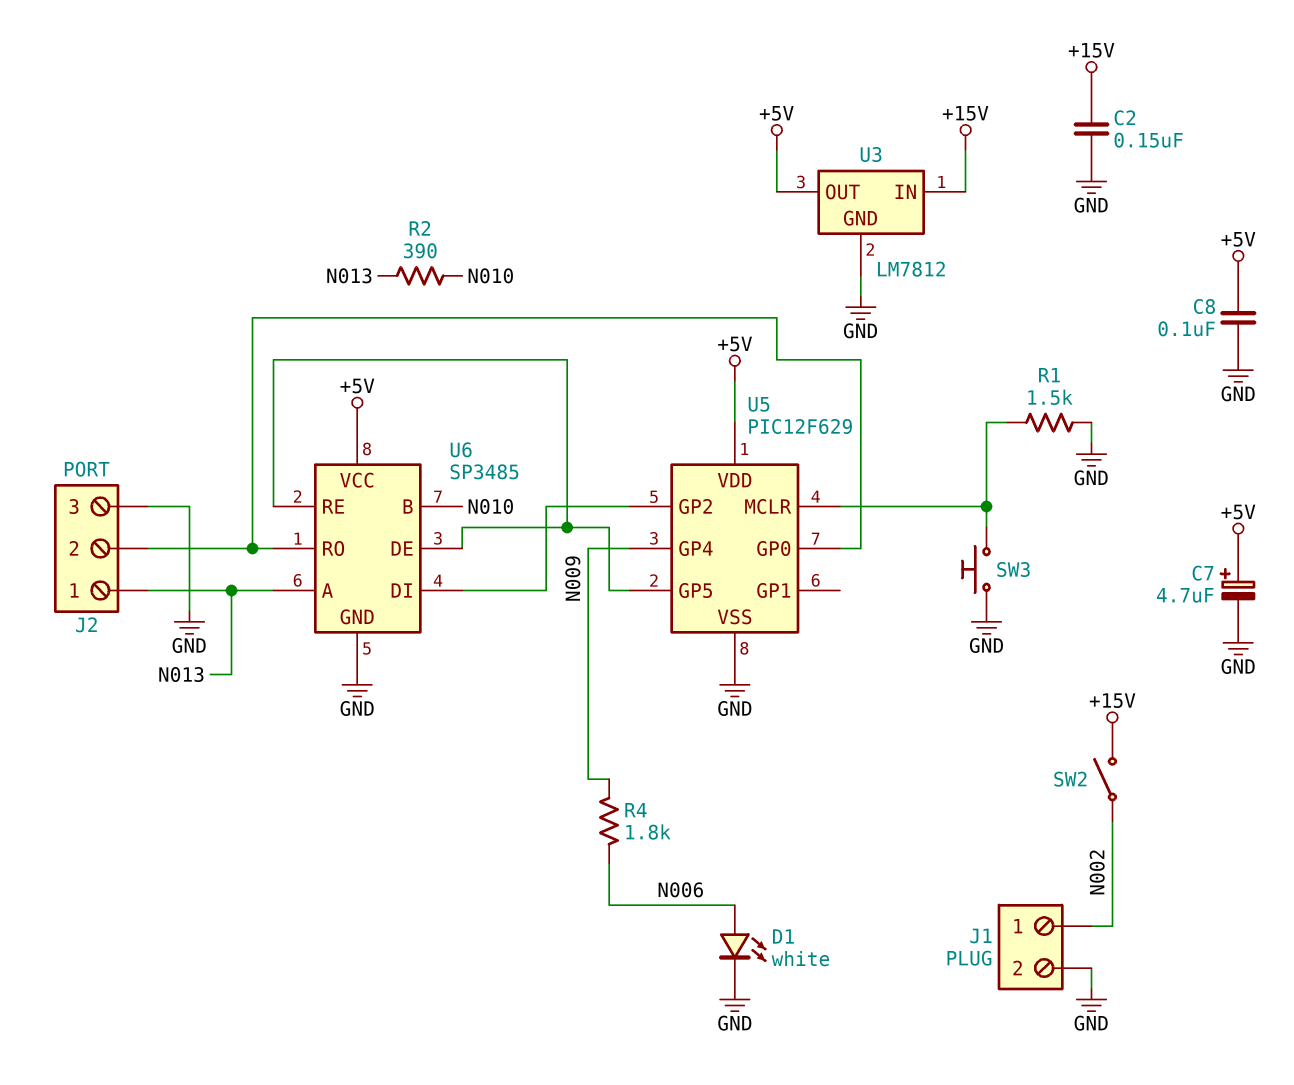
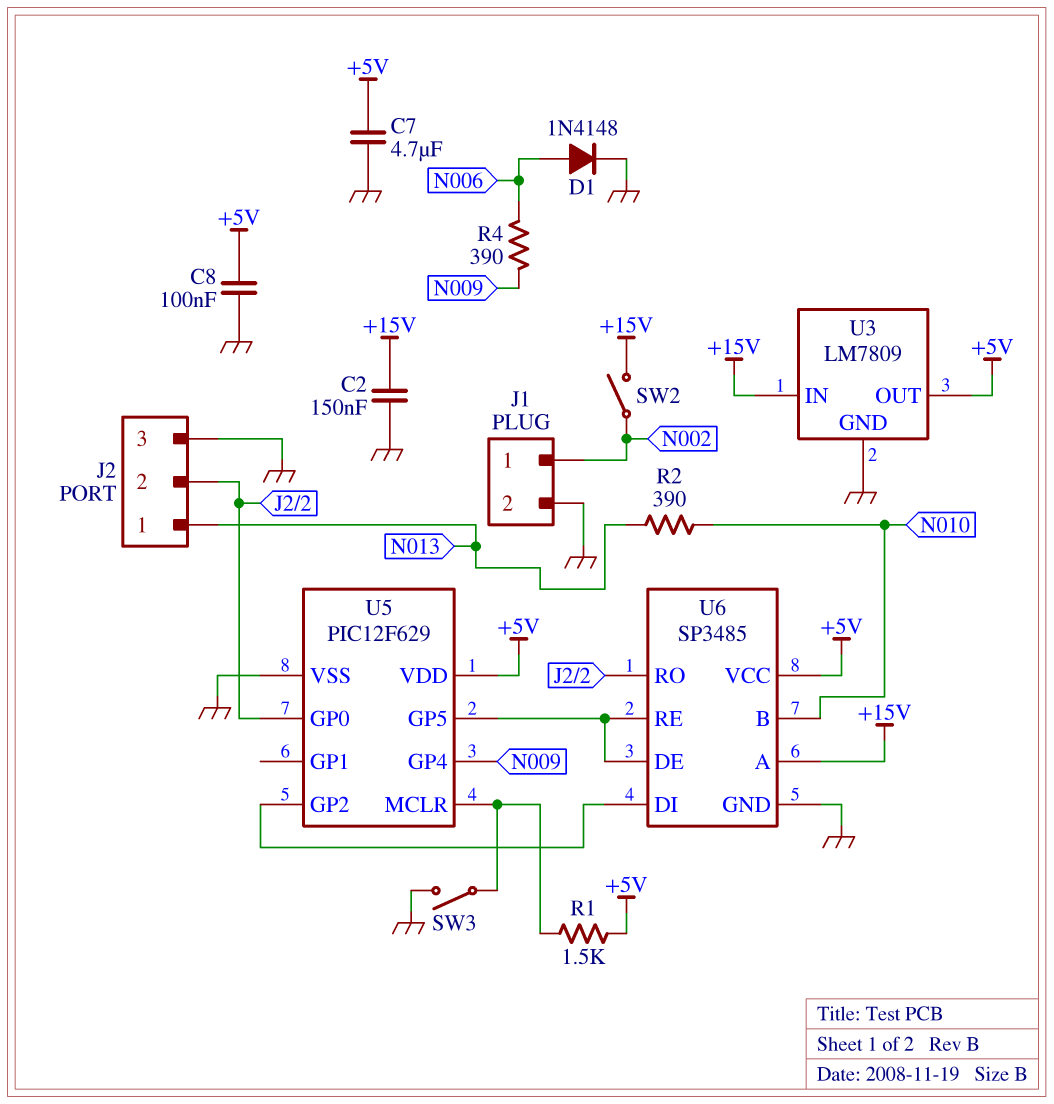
C7: 4.7uF (plus +5V, minus GND) -> 4.7uF (+5V, GND)
D1: LED white (A N006, K GND) -> diode 1N4148 (A N006, K GND)
R1: 1.5k (GND, U5/MCLR) -> 1.5k (+5V, U5/MCLR)
R4: 1.8k (N006, N009) -> 390 (N006, N009)
SW3: button (GND, U5/MCLR) -> switch (GND, U5/MCLR)
U3: LM7812 -> LM7809
U6 pin A: N013 -> +15V

